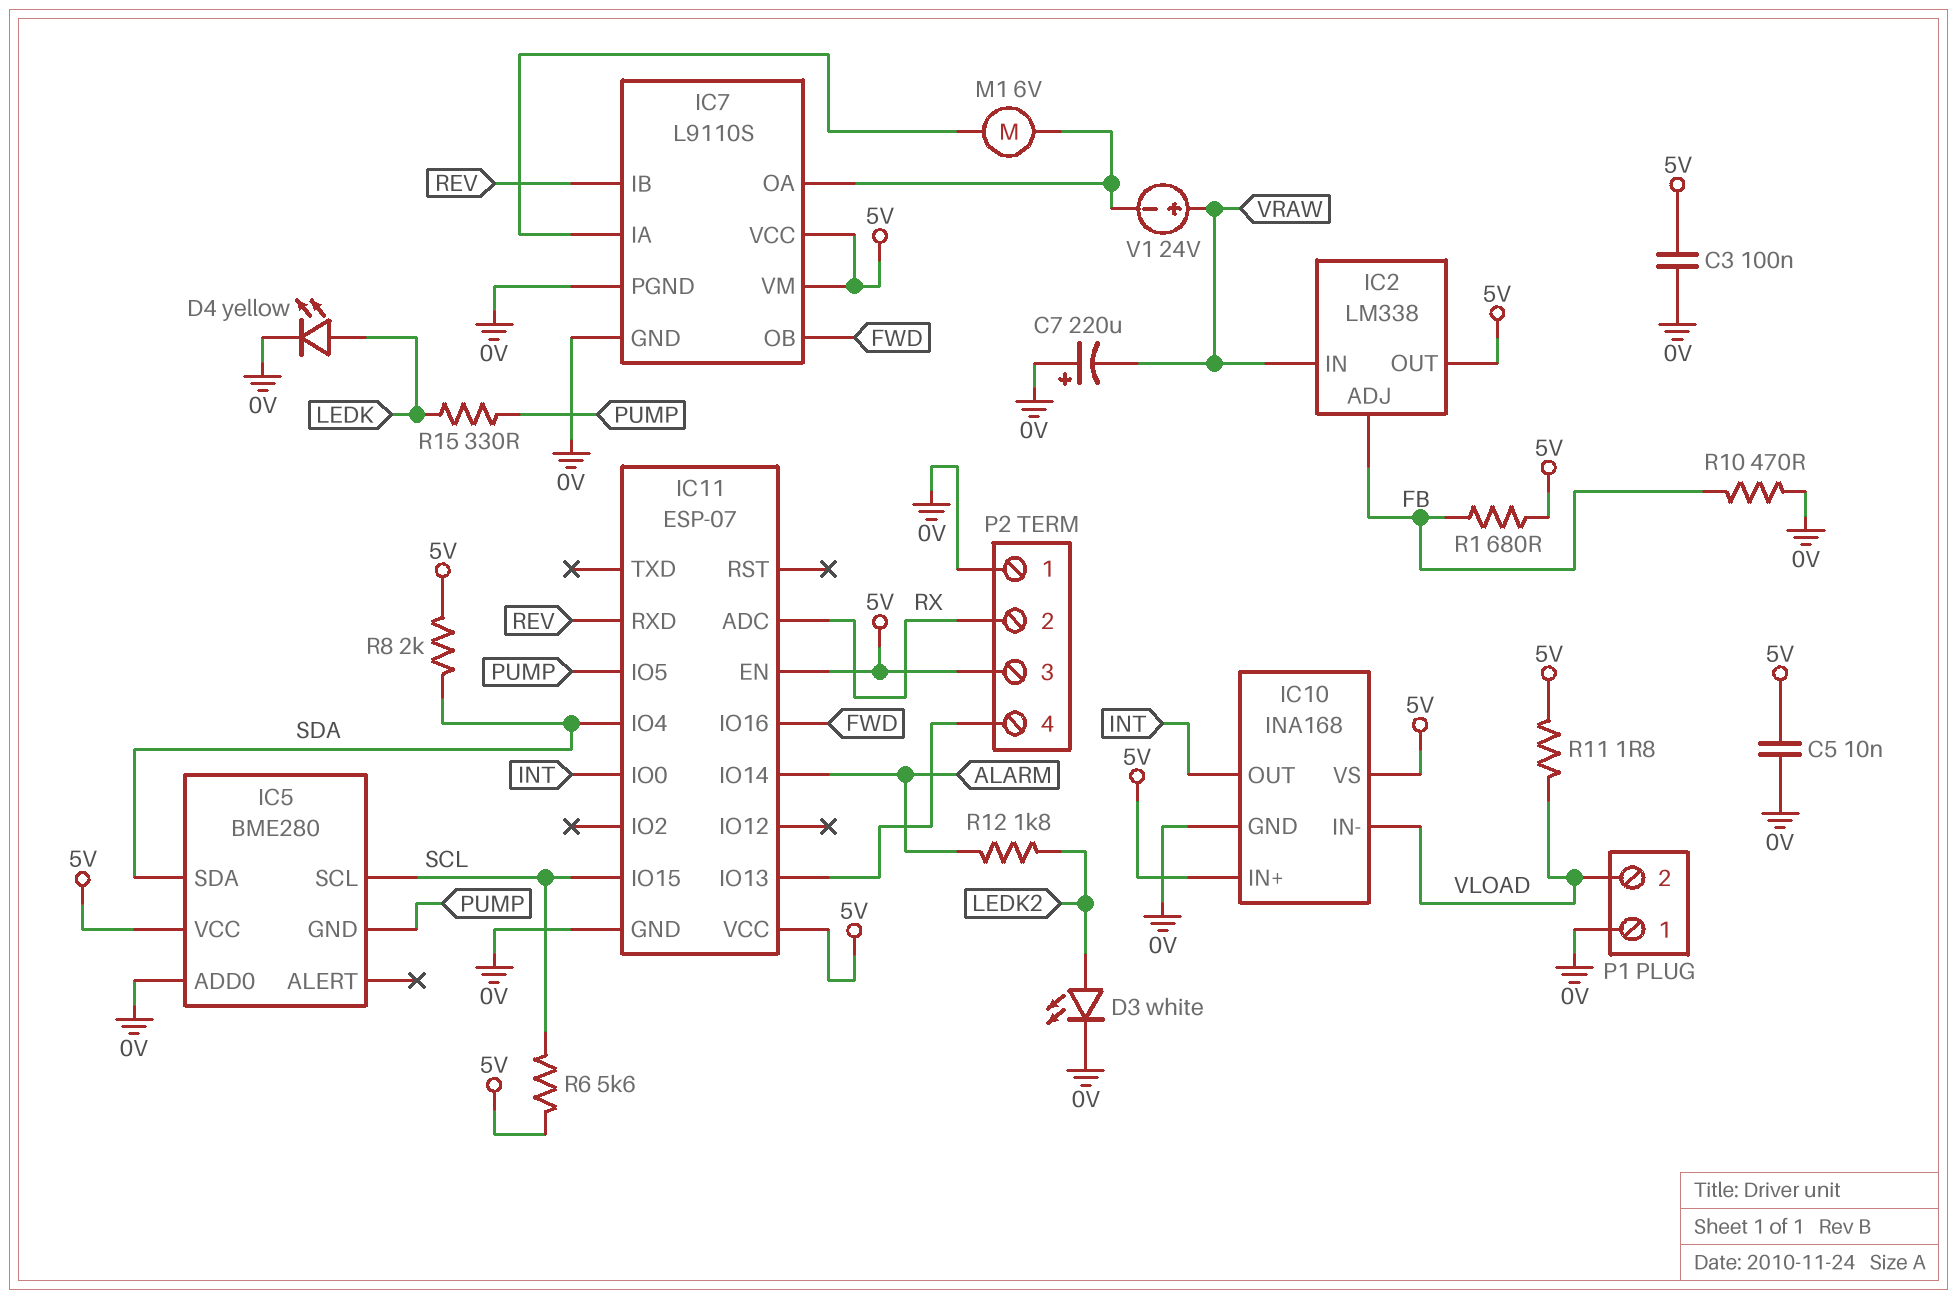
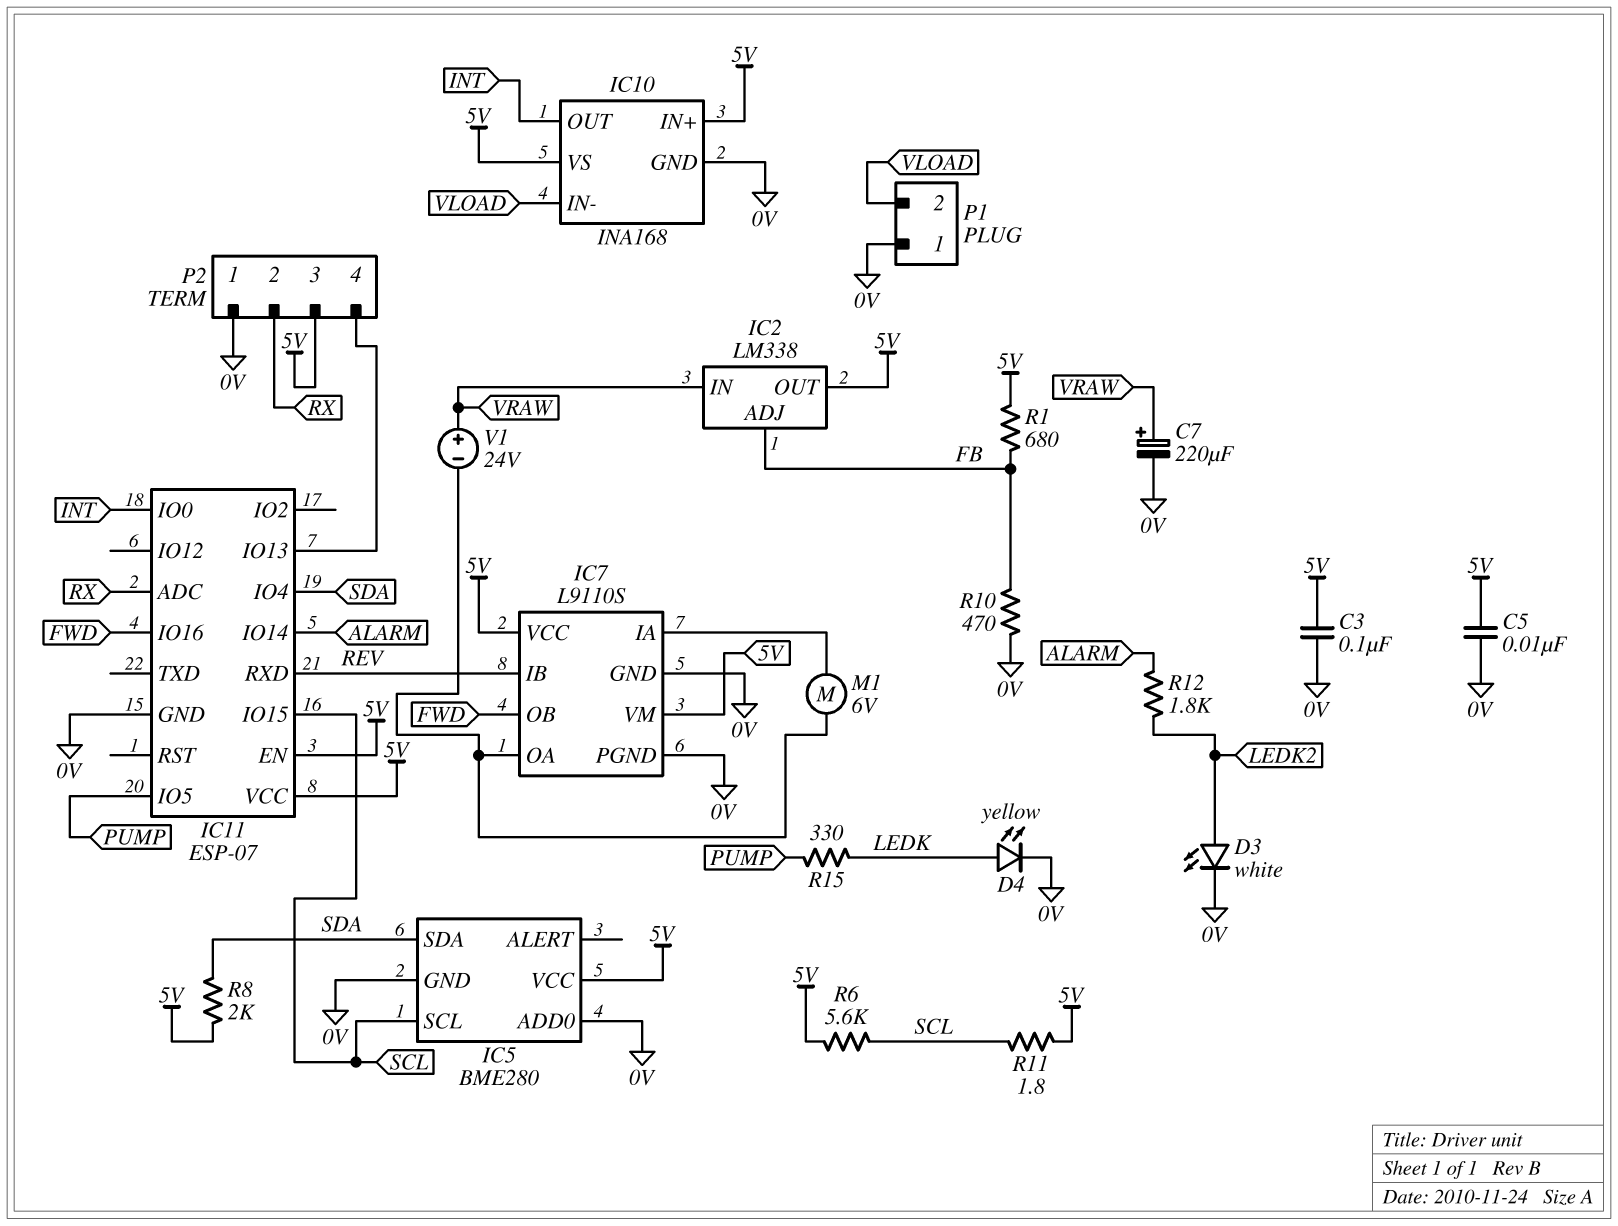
C7: 220uF (plus 0V, minus VRAW) -> 220uF (plus VRAW, minus 0V)
IC5 pin GND: PUMP -> 0V
R11: 1.8 (5V, VLOAD) -> 1.8 (5V, SCL)

